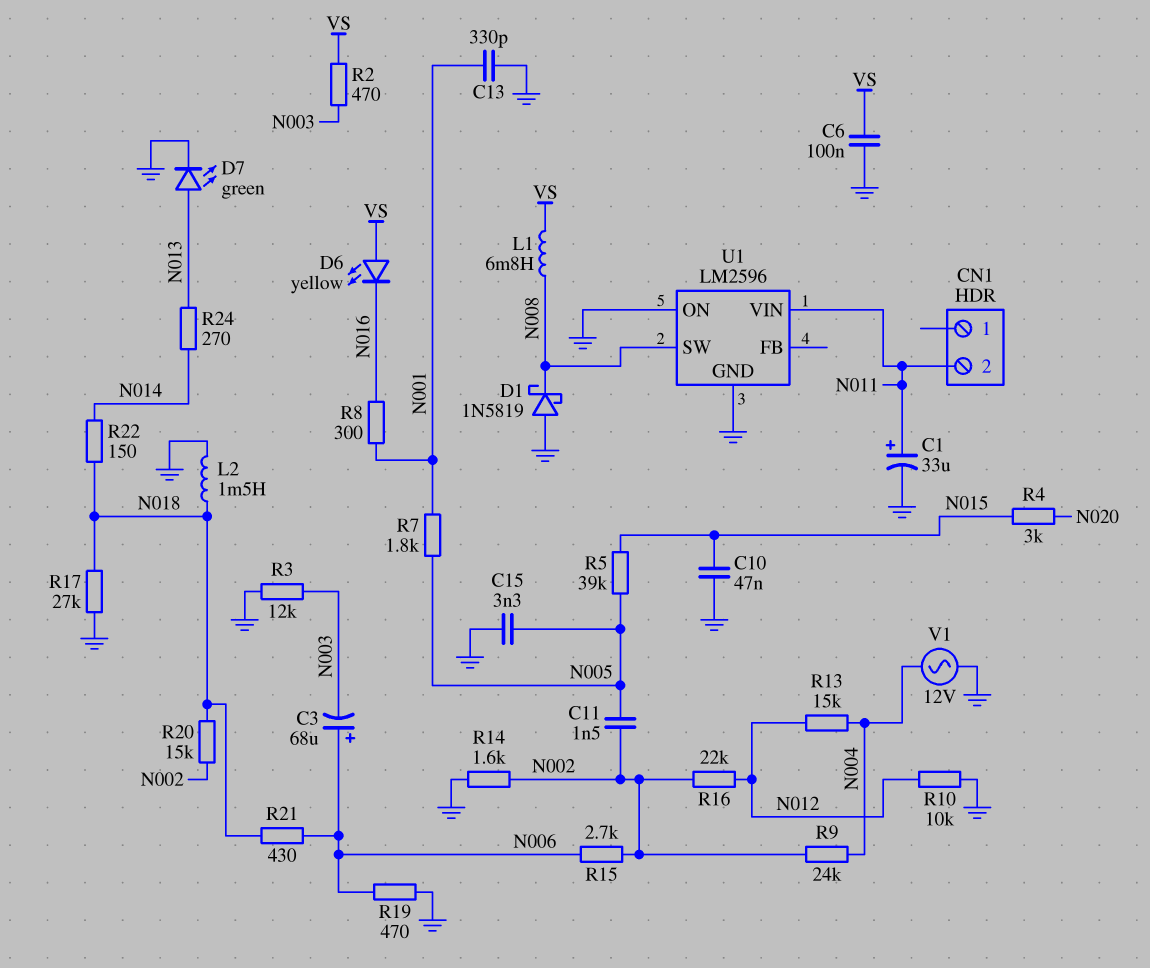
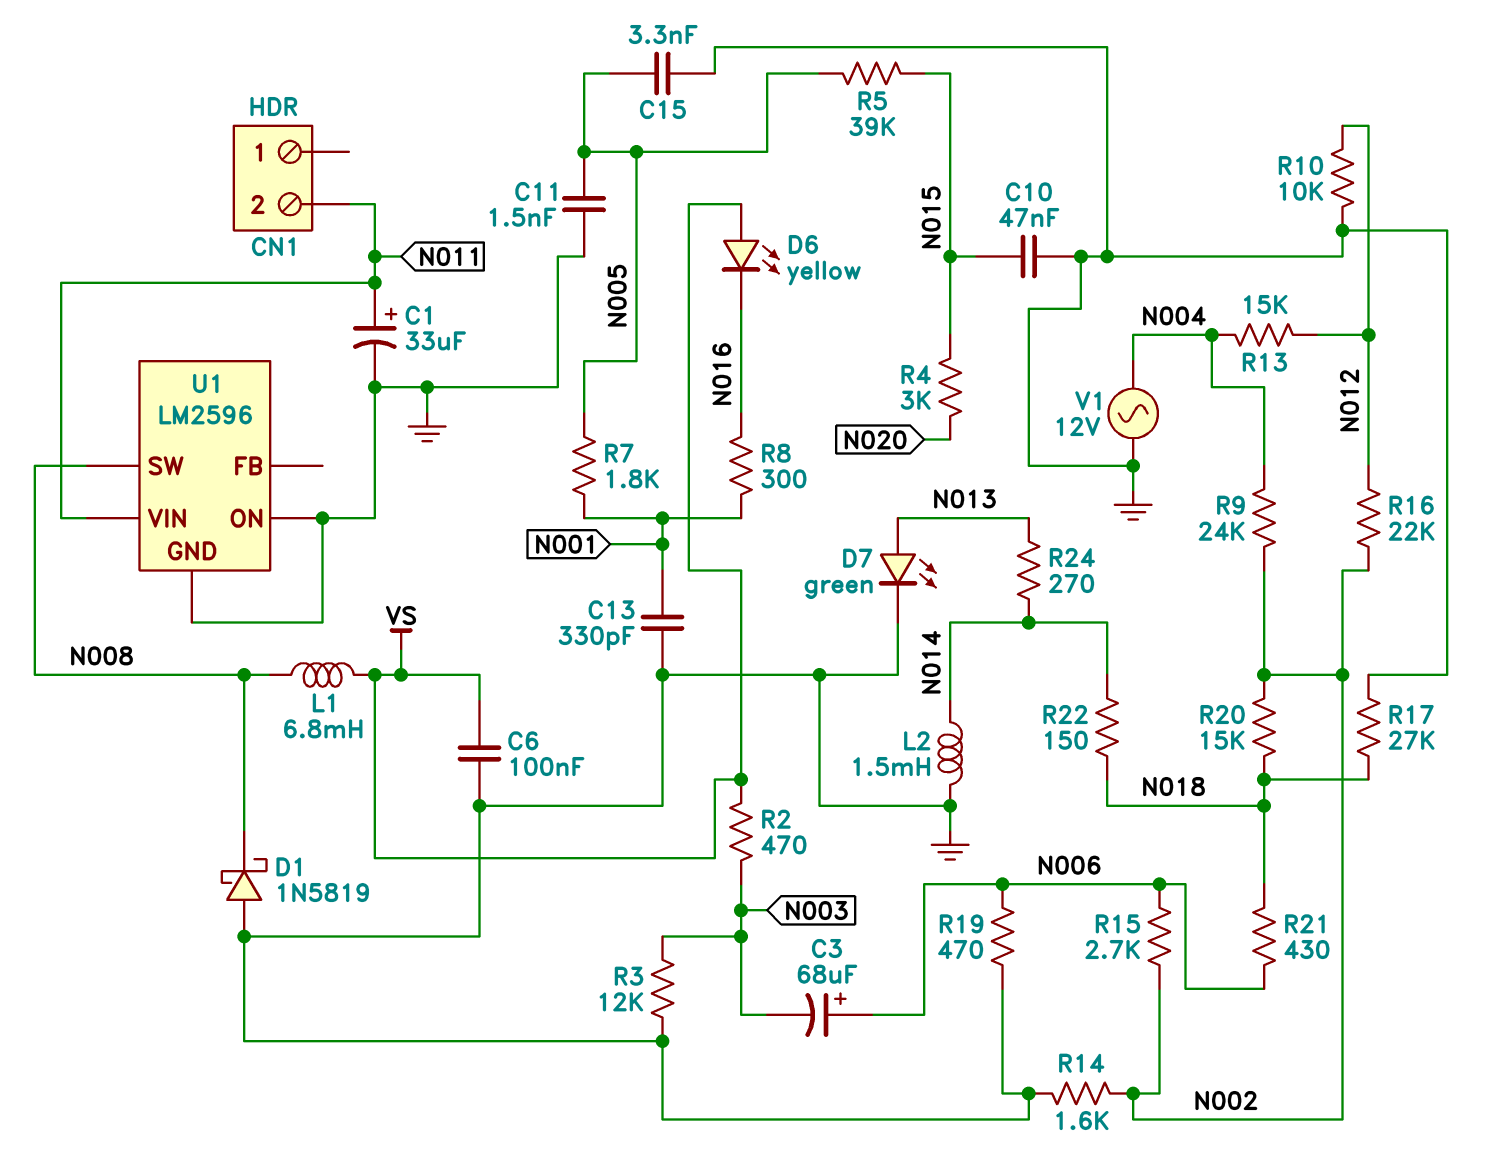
C11: 1.5nF (N002, N005) -> 1.5nF (GND, N005)
L2: 1.5mH (GND, N018) -> 1.5mH (GND, N014)

